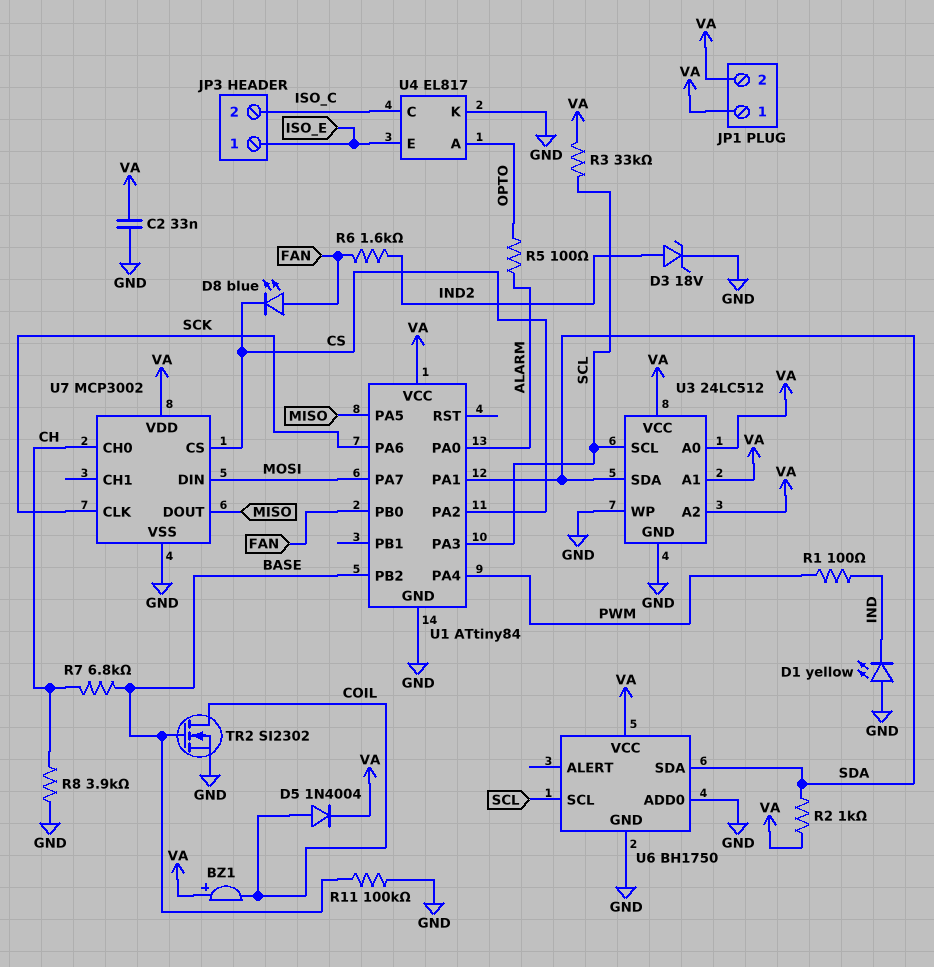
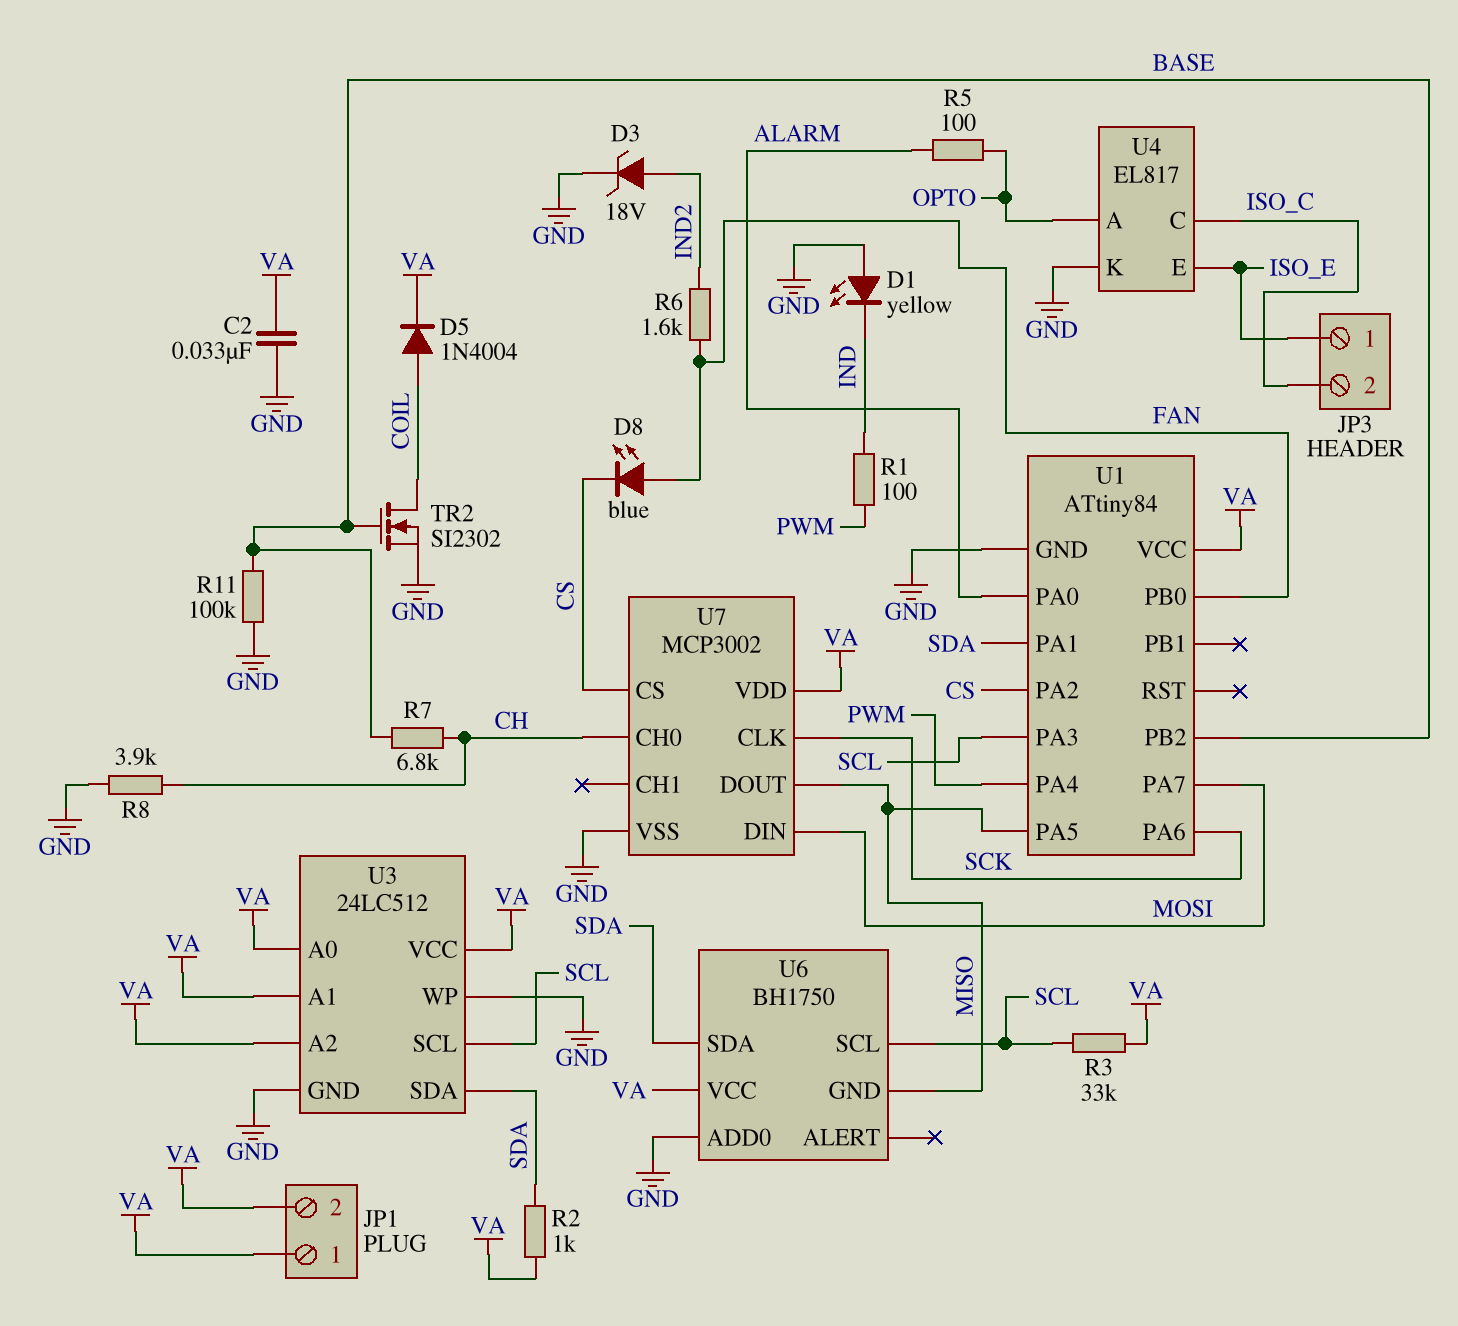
BZ1: buzzer (plus VA, minus COIL) -> none
U6 pin GND: GND -> MISO

